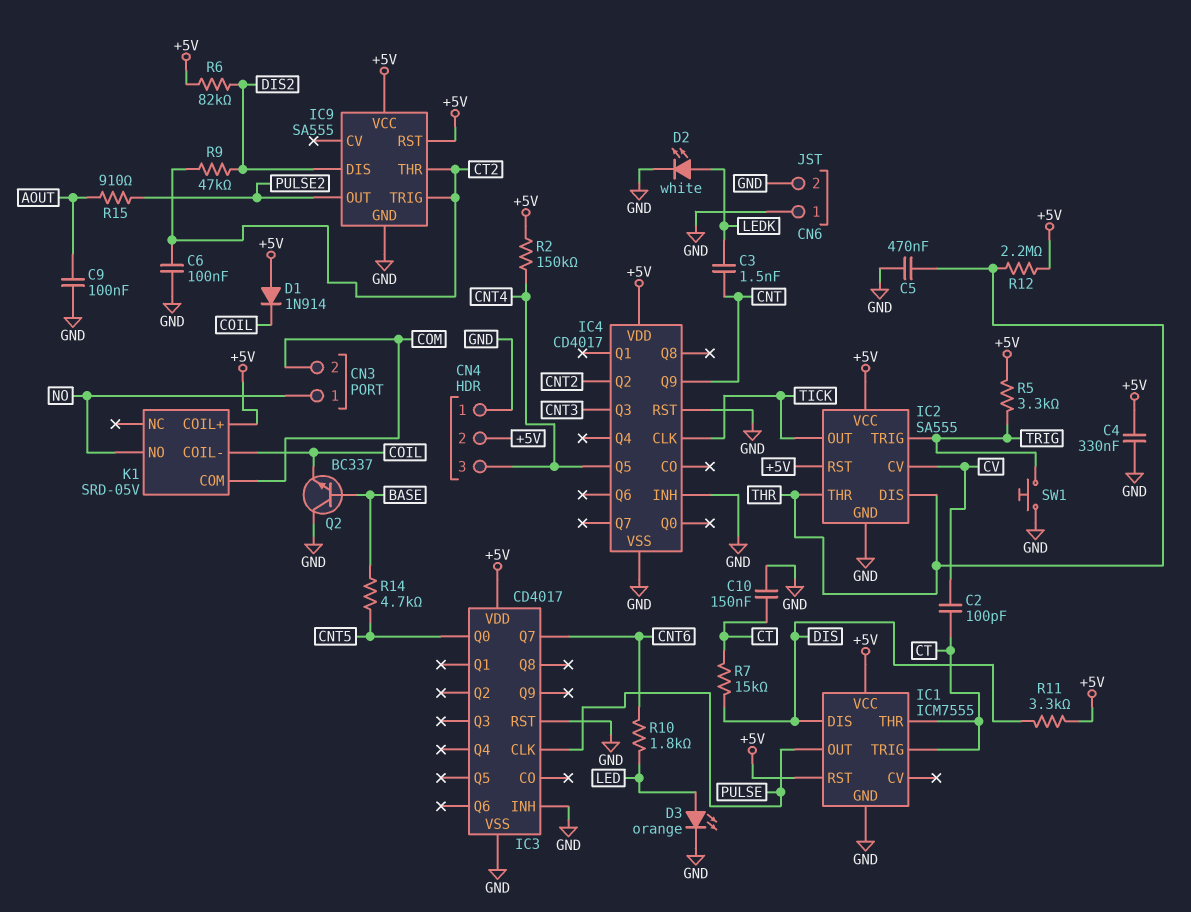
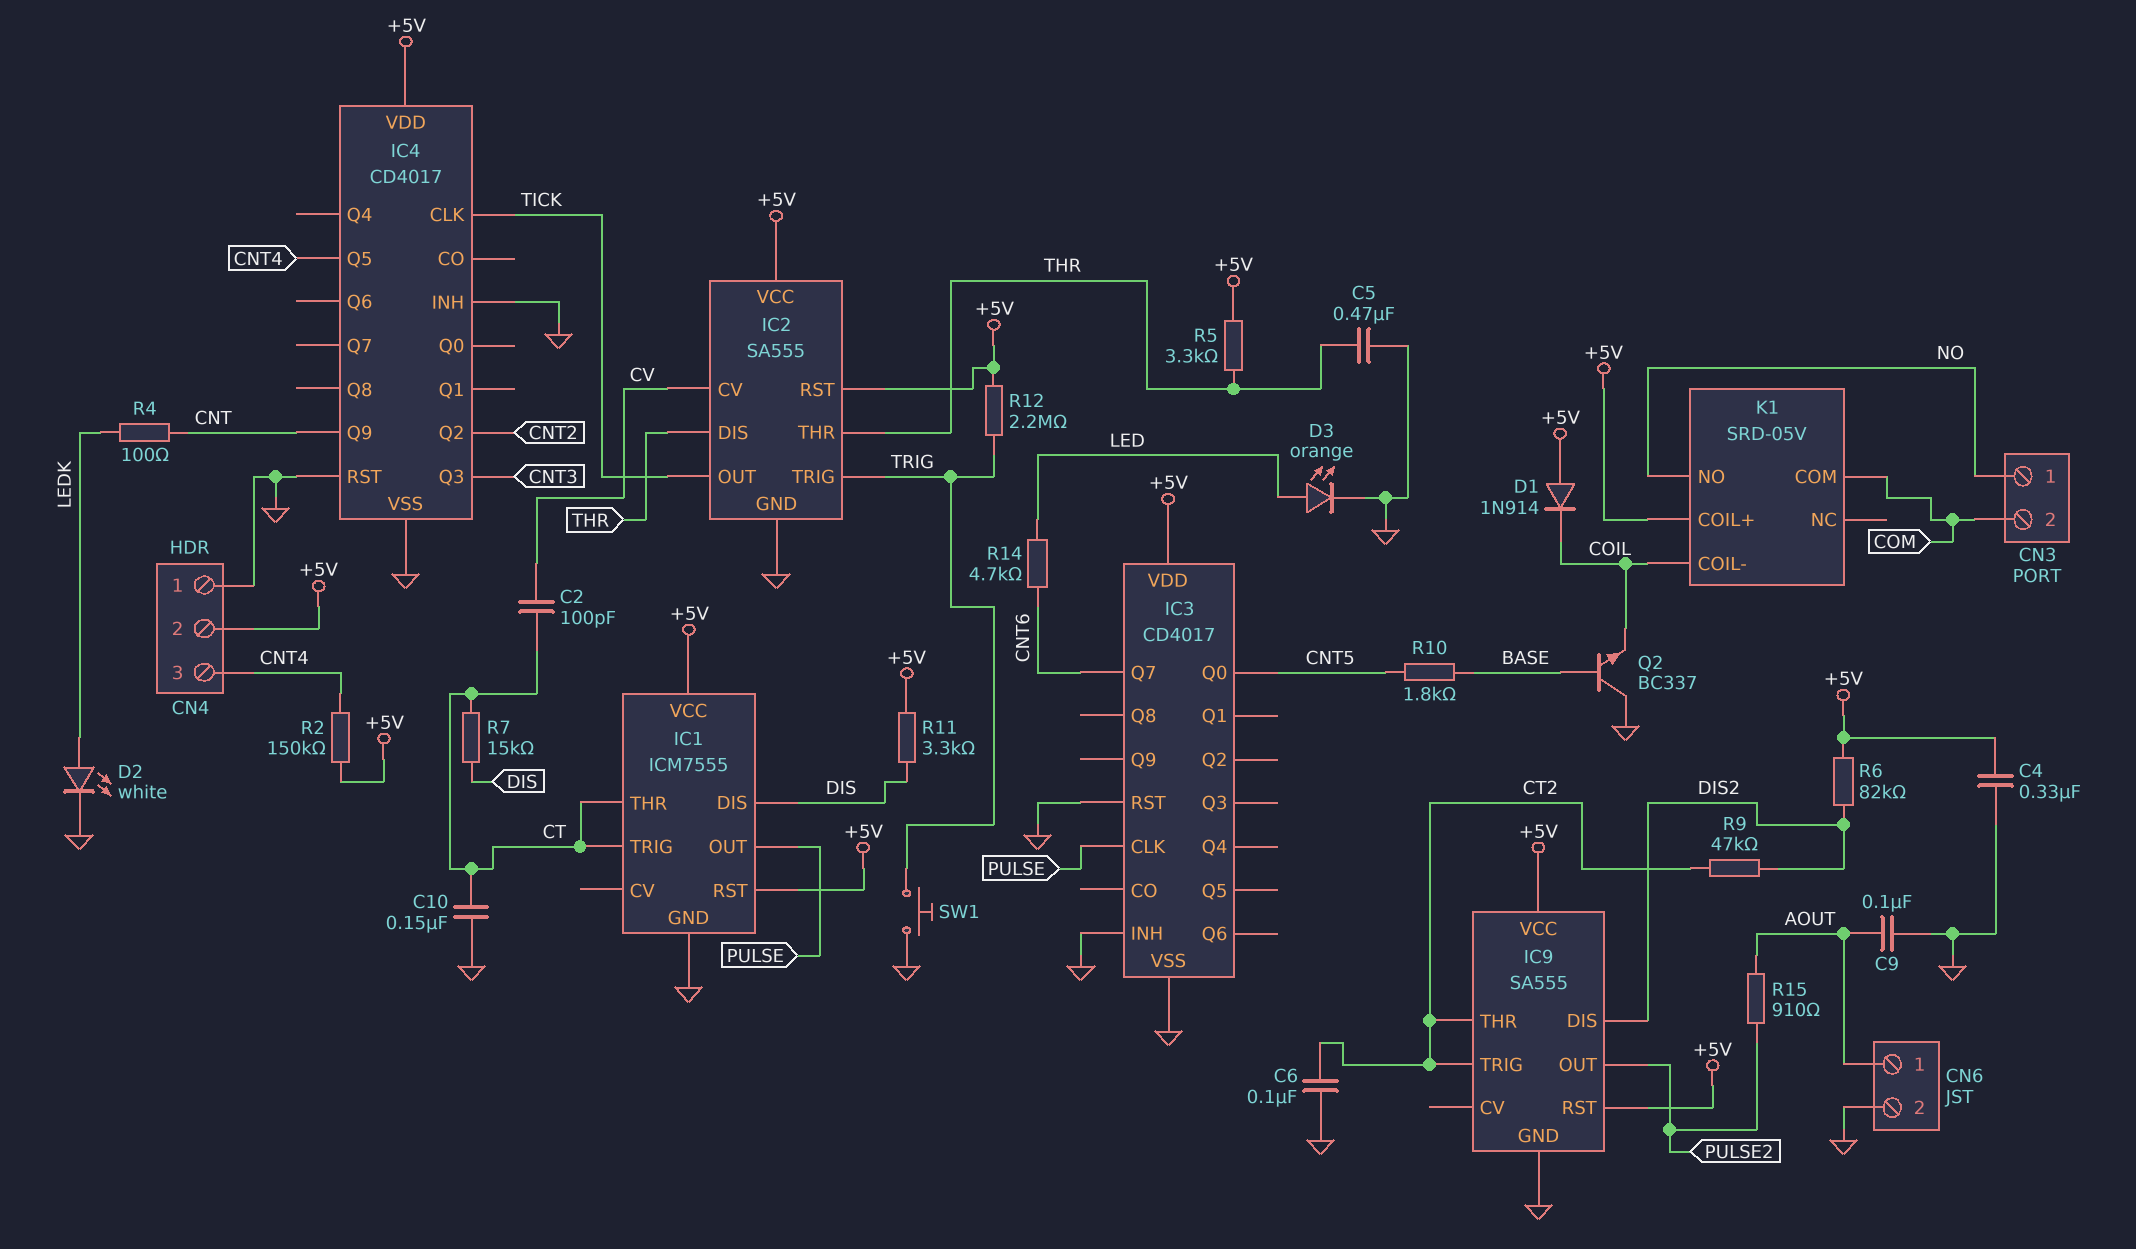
C3: 1.5nF (CNT, LEDK) -> none
CN6 pin 1: GND -> AOUT
R4: none -> 100 (CNT, LEDK)
R5: 3.3k (+5V, TRIG) -> 3.3k (+5V, THR)
R10: 1.8k (CNT6, LED) -> 1.8k (BASE, CNT5)
R12: 2.2M (+5V, THR) -> 2.2M (+5V, TRIG)
R14: 4.7k (BASE, CNT5) -> 4.7k (CNT6, LED)

